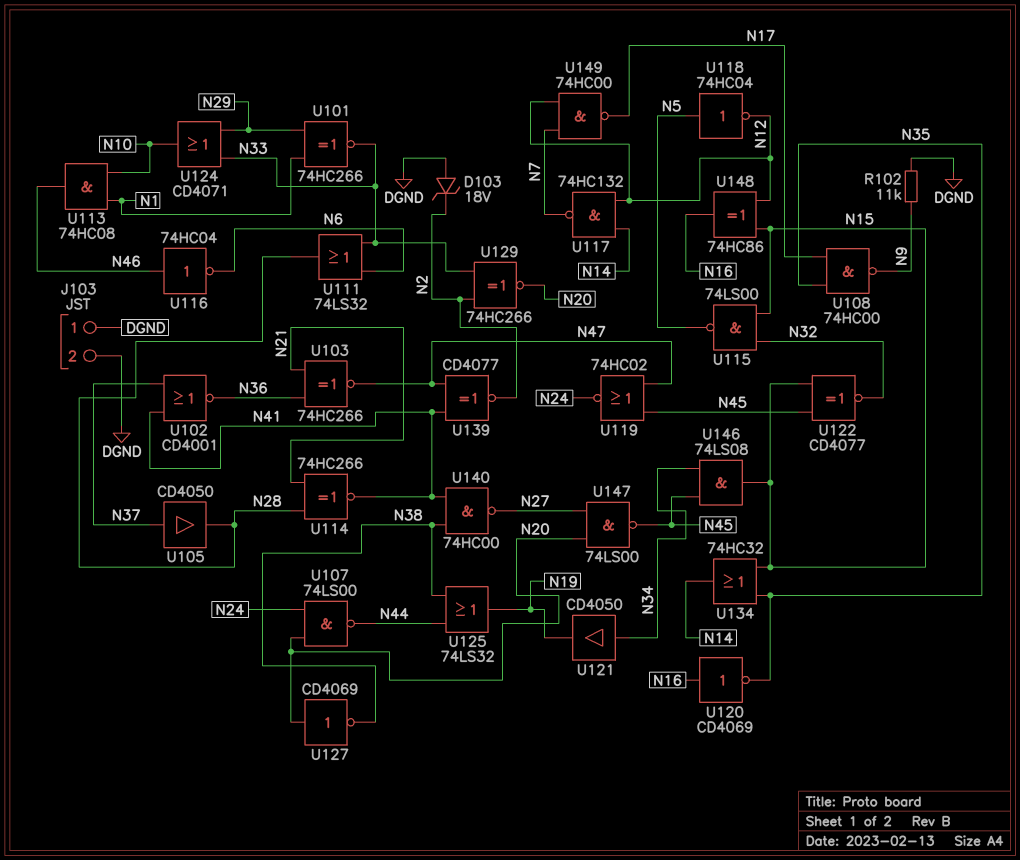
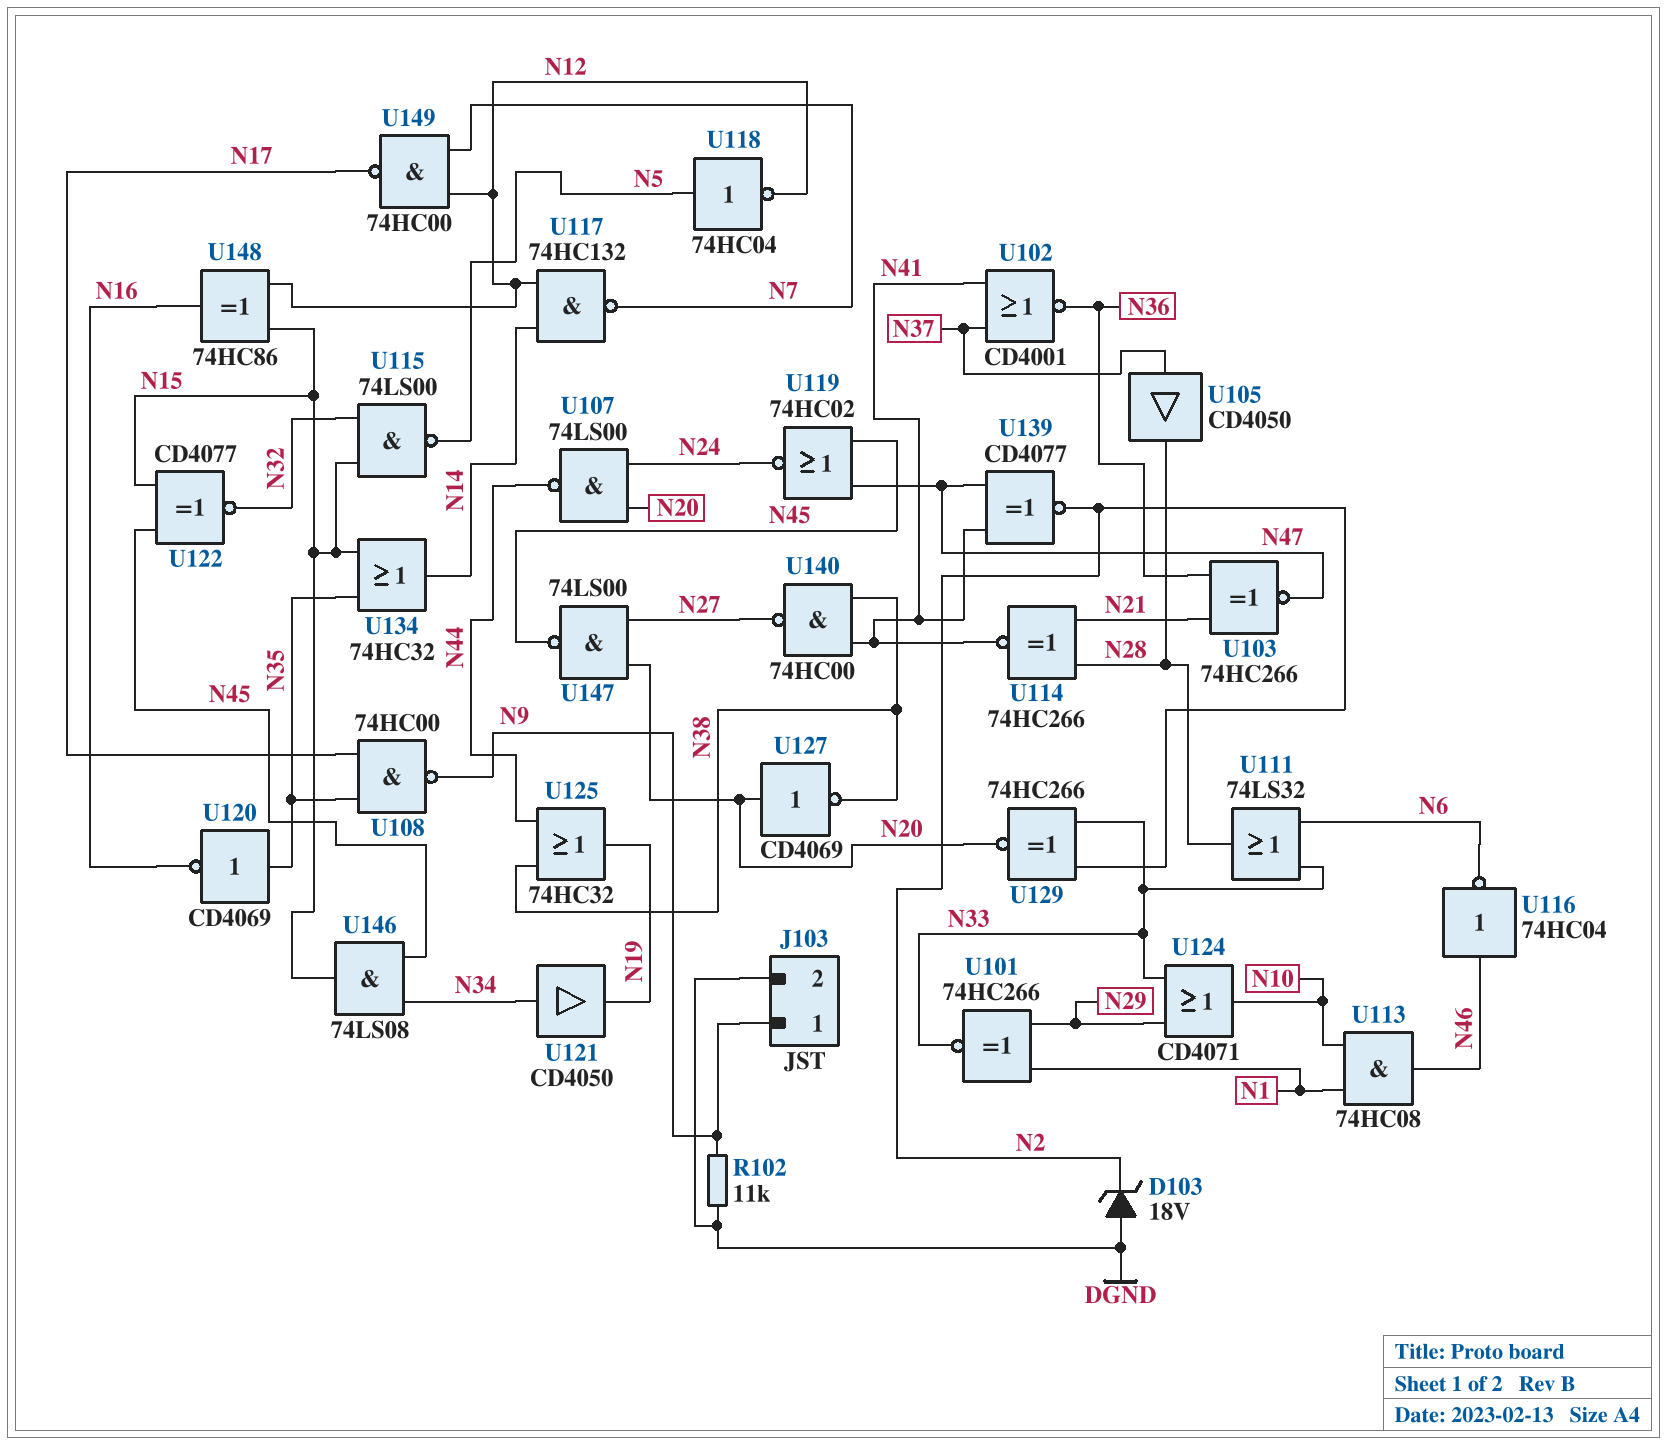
J103 pin 1: DGND -> N9
U120: NOT CD4069 (in N16, out N35) -> NOT CD4069 (in N35, out N16)
U125: OR 74LS32 (in N38, in N44, out N19) -> OR 74HC32 (in N38, in N44, out N19)

